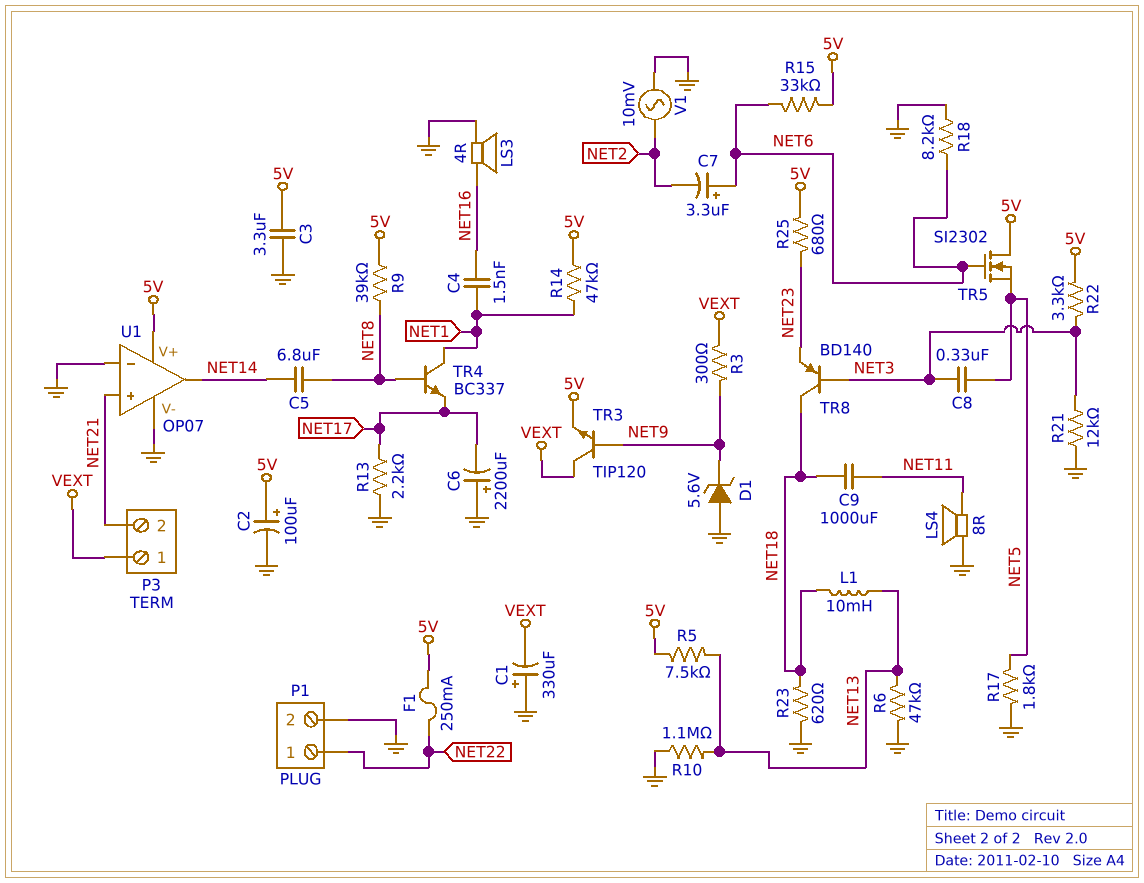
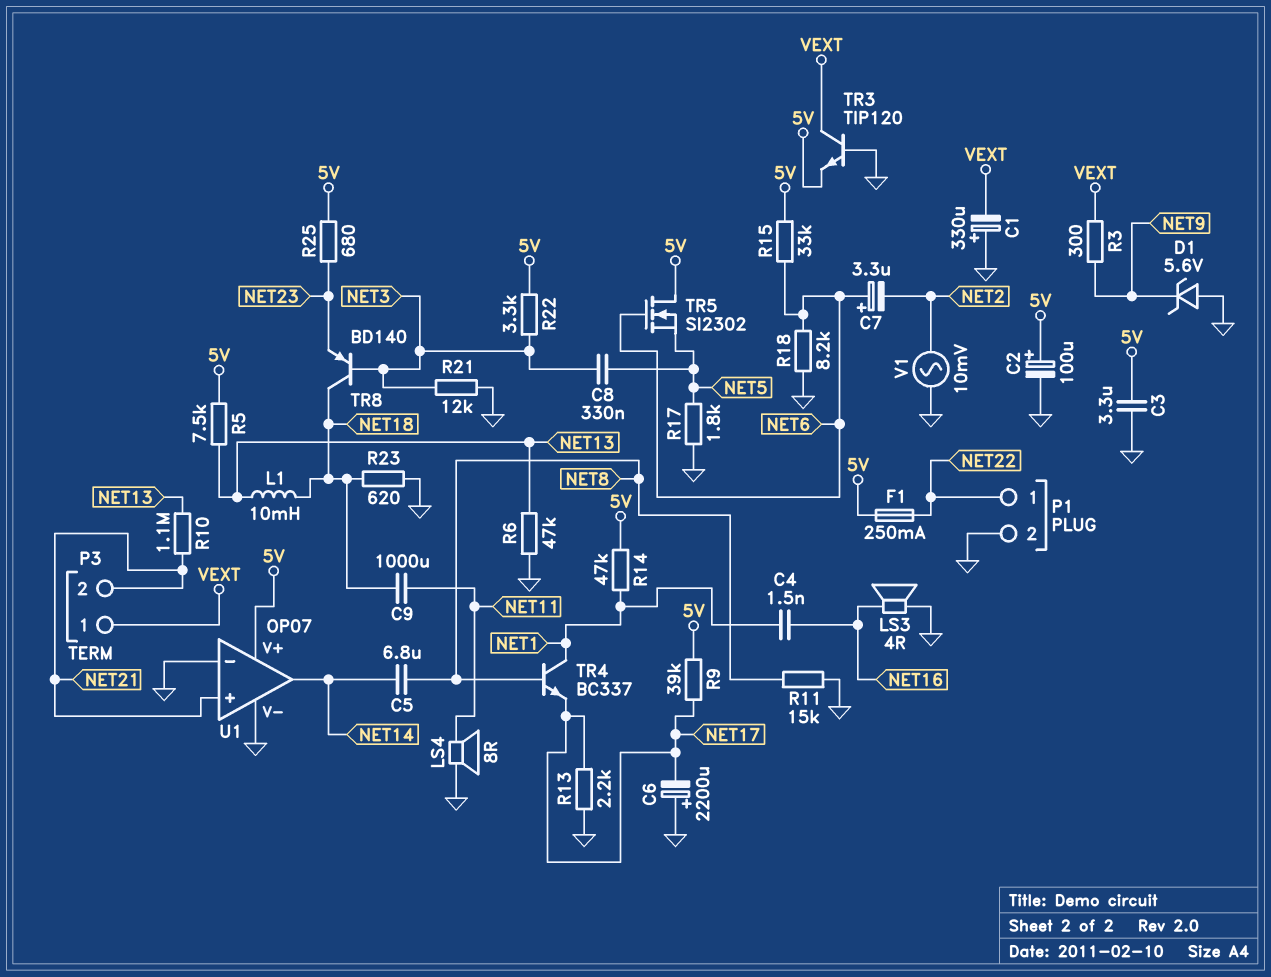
R9: 39k (5V, NET8) -> 39k (5V, NET17)
R10: 1.1M (GND, NET13) -> 1.1M (NET13, NET21)
R11: none -> 15k (GND, NET8)
TR3: NPN TIP120 (B NET9, C VEXT, E 5V) -> NPN TIP120 (B GND, C VEXT, E 5V)

